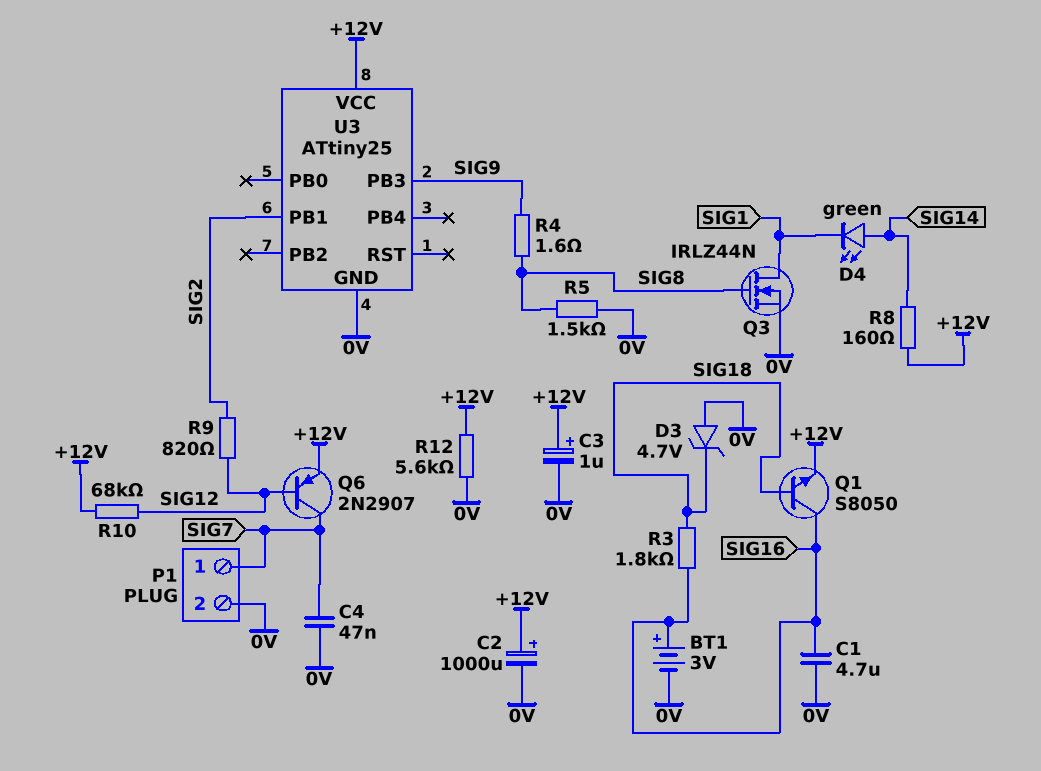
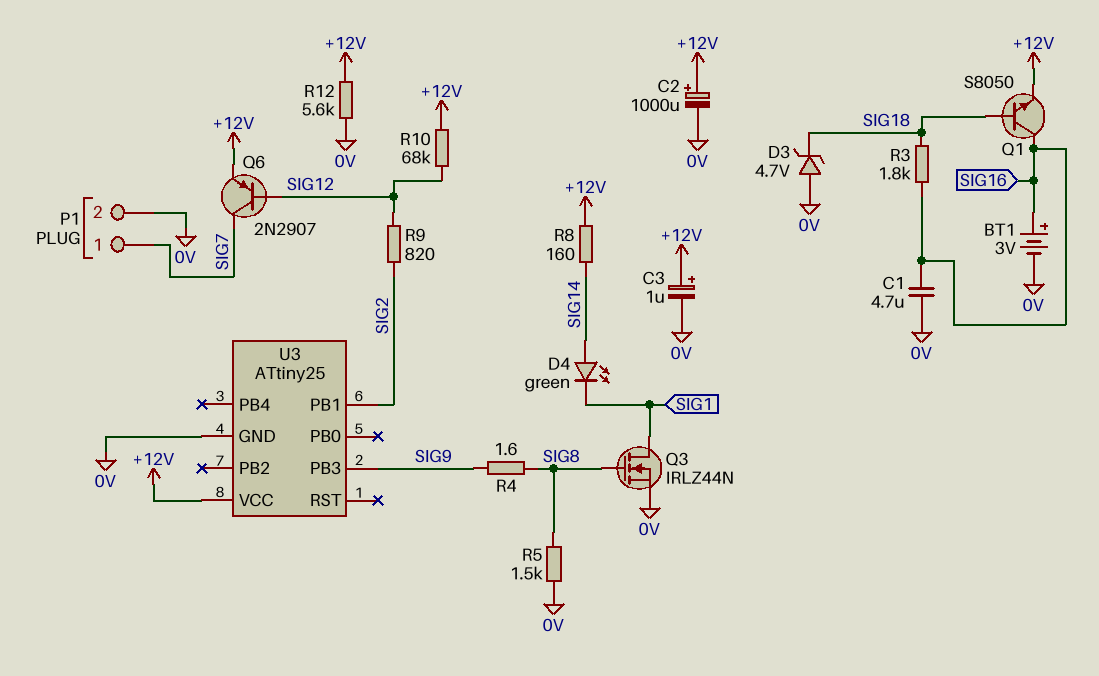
C4: 47nF (0V, SIG7) -> none

